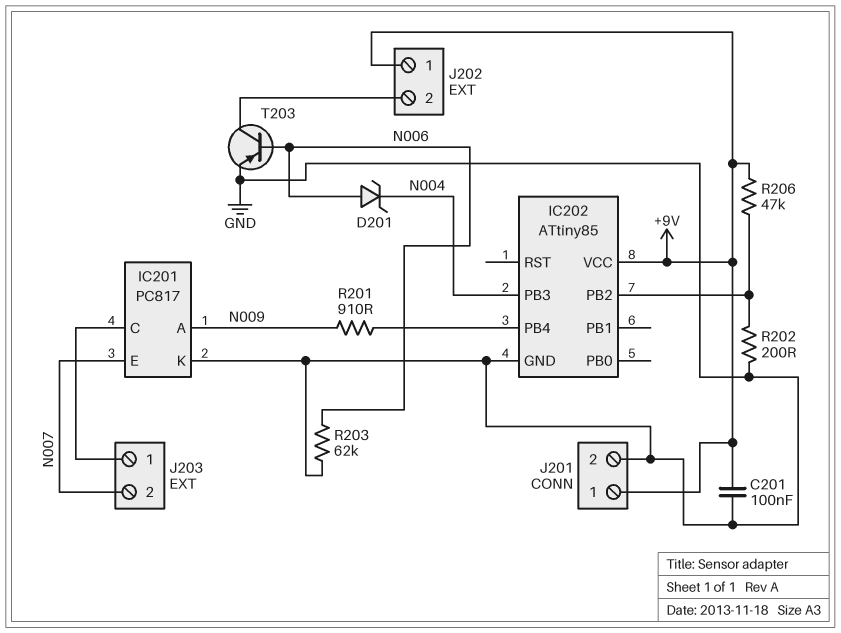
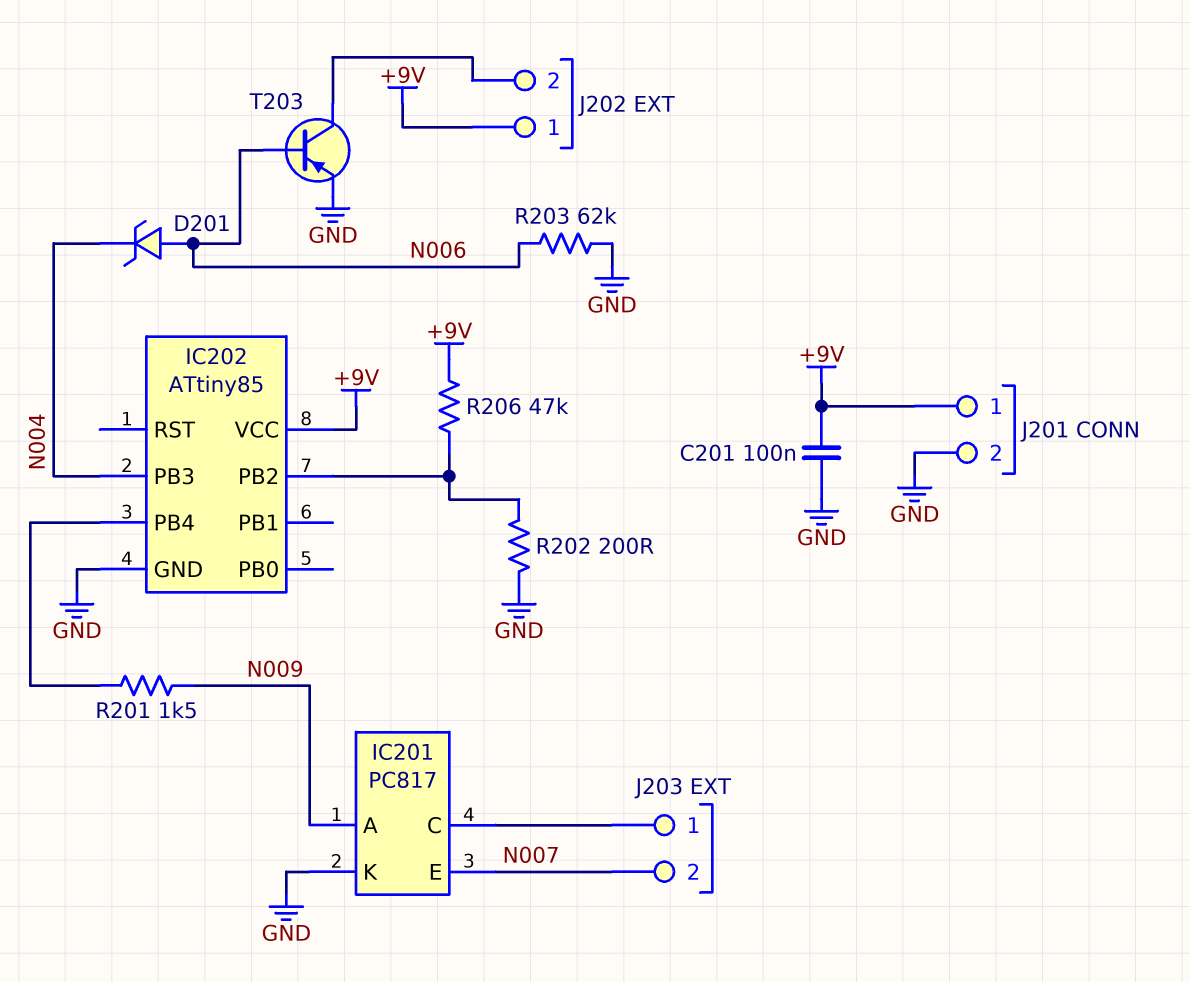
R201: 910 (IC202/PB4, N009) -> 1.5k (IC202/PB4, N009)

